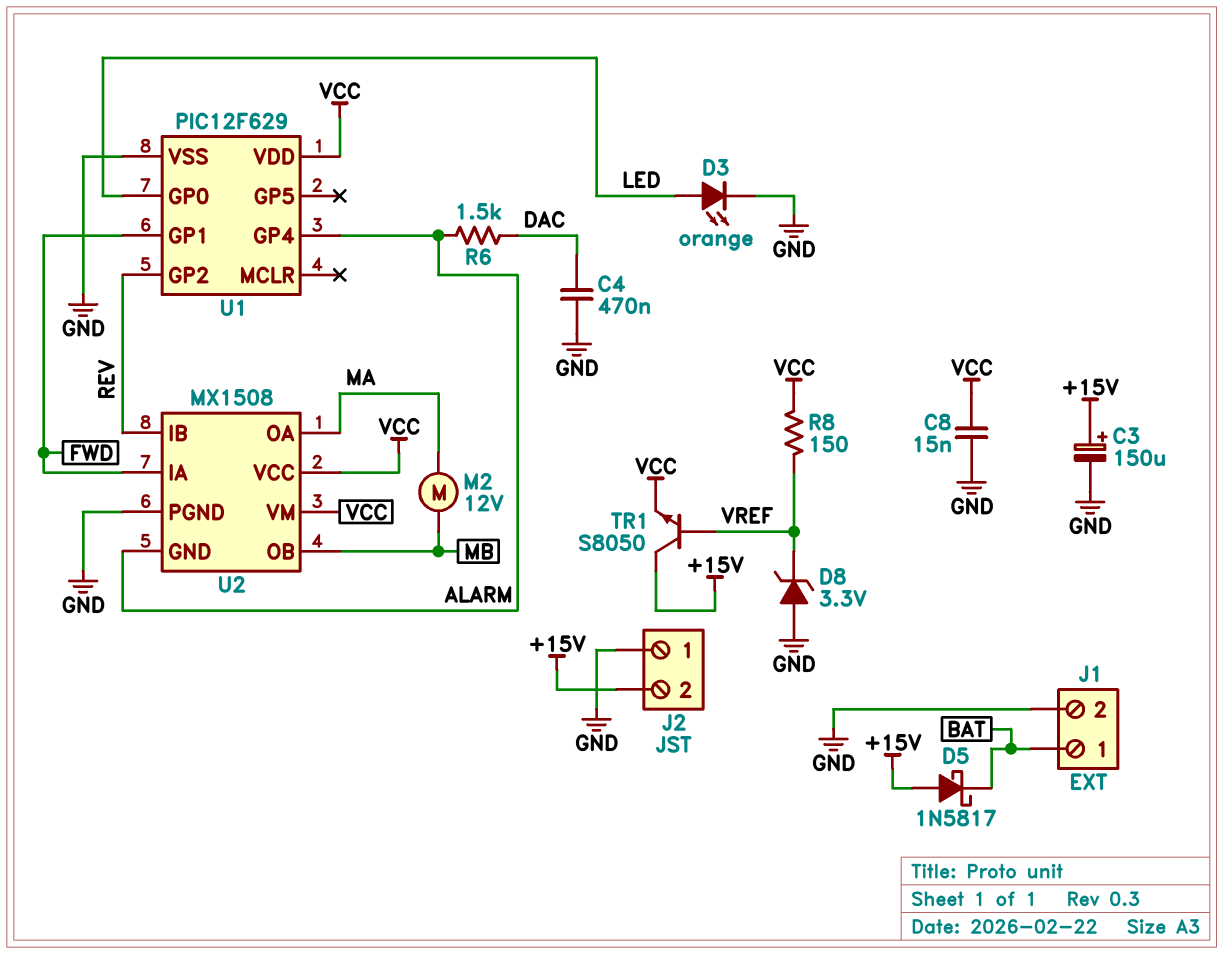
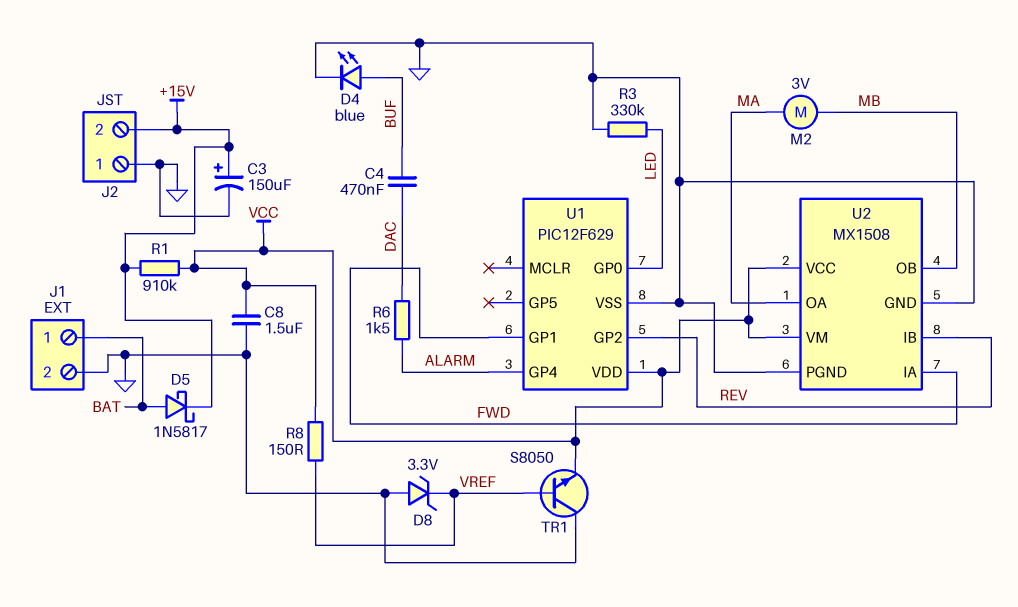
C4: 470nF (DAC, GND) -> 470nF (BUF, DAC)
C8: 15nF (GND, VCC) -> 1.5uF (GND, VCC)
D3: LED orange (A LED, K GND) -> none
D4: none -> LED blue (A BUF, K GND)
D5: schottky 1N5817 (A +15V, K BAT) -> schottky 1N5817 (A BAT, K +15V)
M2: motor 12V (MA, MB) -> motor 3V (MA, MB)
R1: none -> 910k (+15V, VCC)
R3: none -> 330k (GND, LED)
TR1: NPN S8050 (B VREF, C +15V, E VCC) -> NPN S8050 (B VREF, C GND, E VCC)
U2 pin GND: ALARM -> GND

